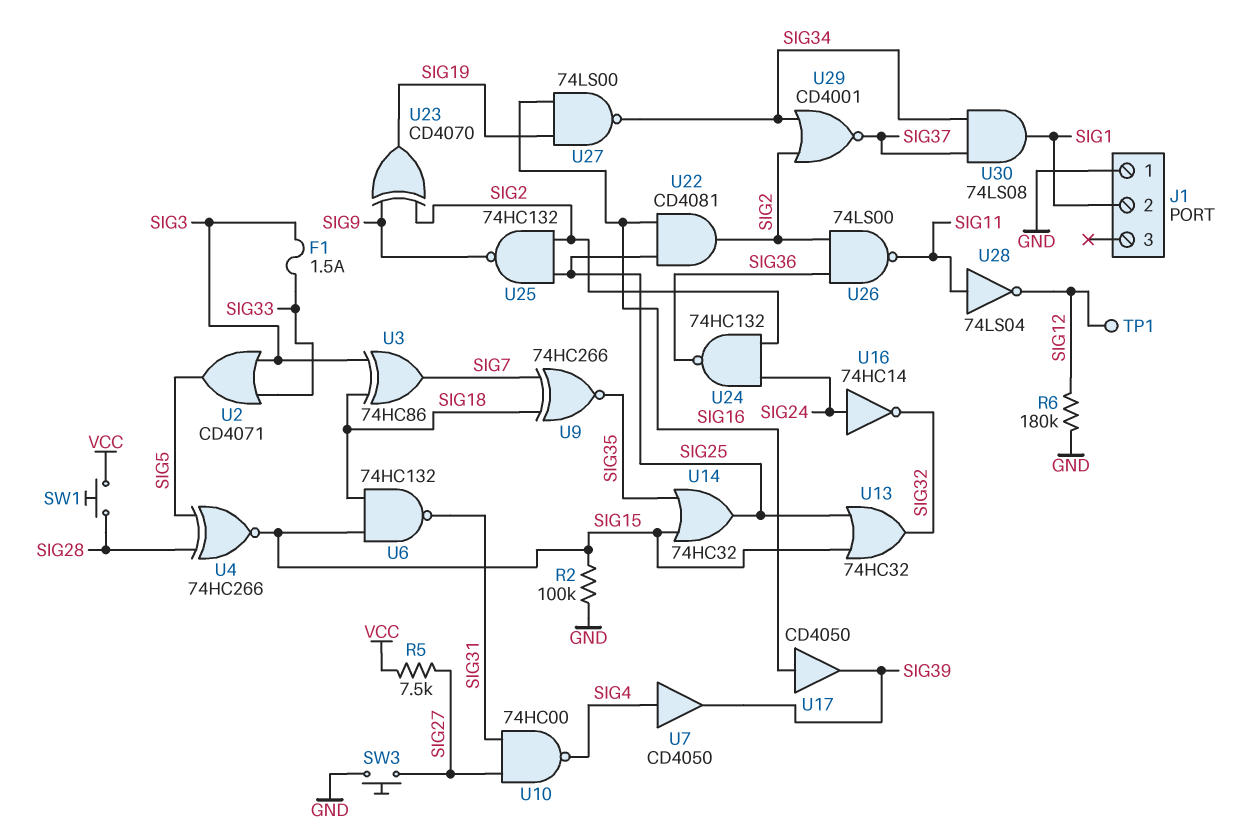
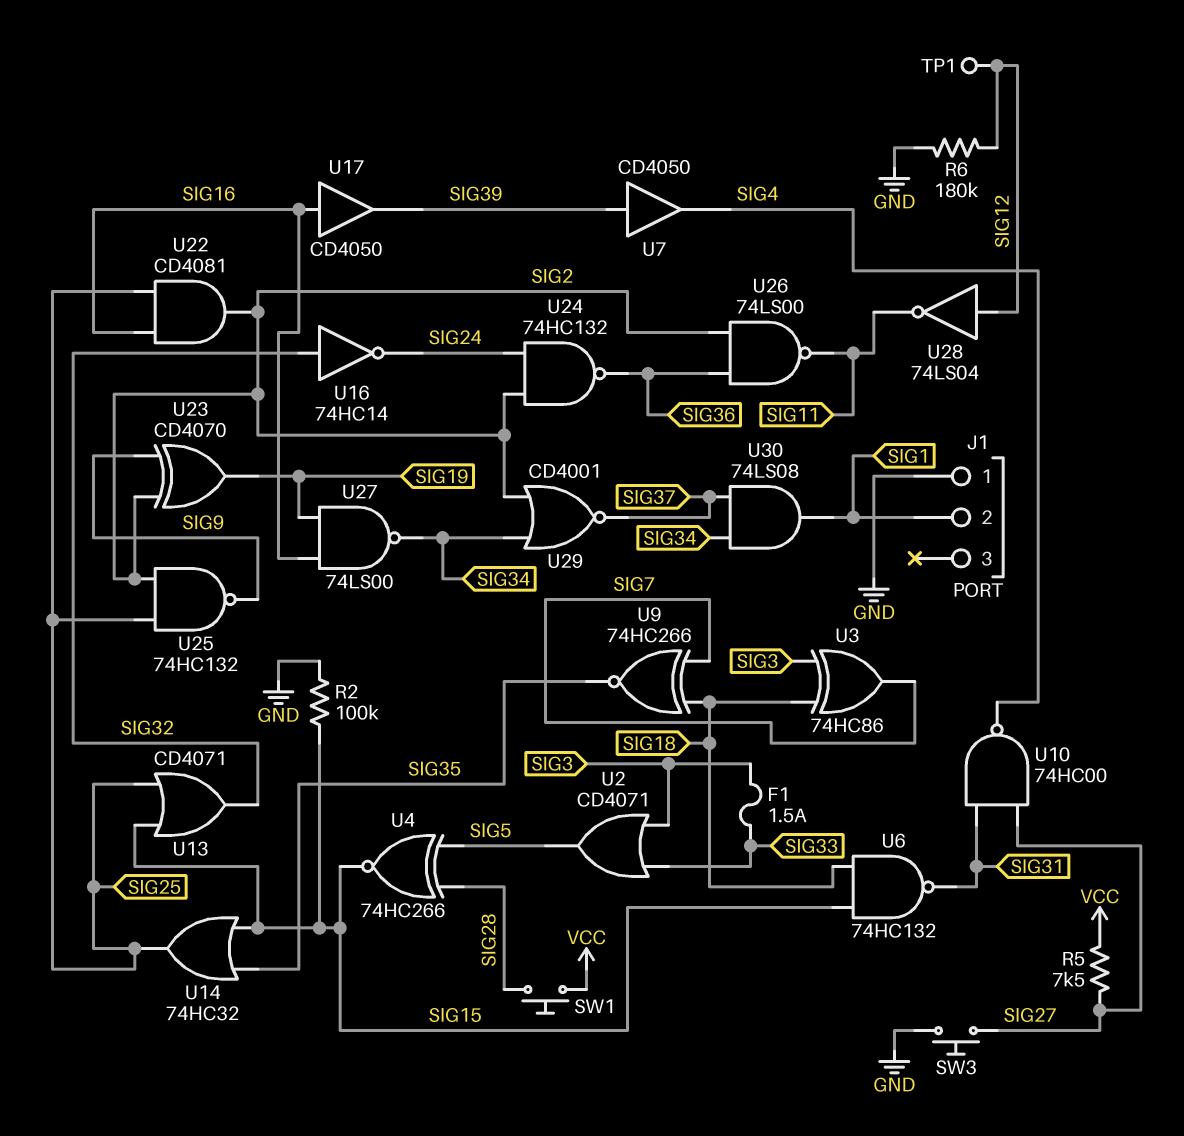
U7: buffer CD4050 (in SIG4, out SIG39) -> buffer CD4050 (in SIG39, out SIG4)
U13: OR 74HC32 (in SIG15, in SIG25, out SIG32) -> OR CD4071 (in SIG15, in SIG25, out SIG32)
U16: NOT 74HC14 (in SIG24, out SIG32) -> NOT 74HC14 (in SIG32, out SIG24)
U28: NOT 74LS04 (in SIG11, out SIG12) -> NOT 74LS04 (in SIG12, out SIG11)

